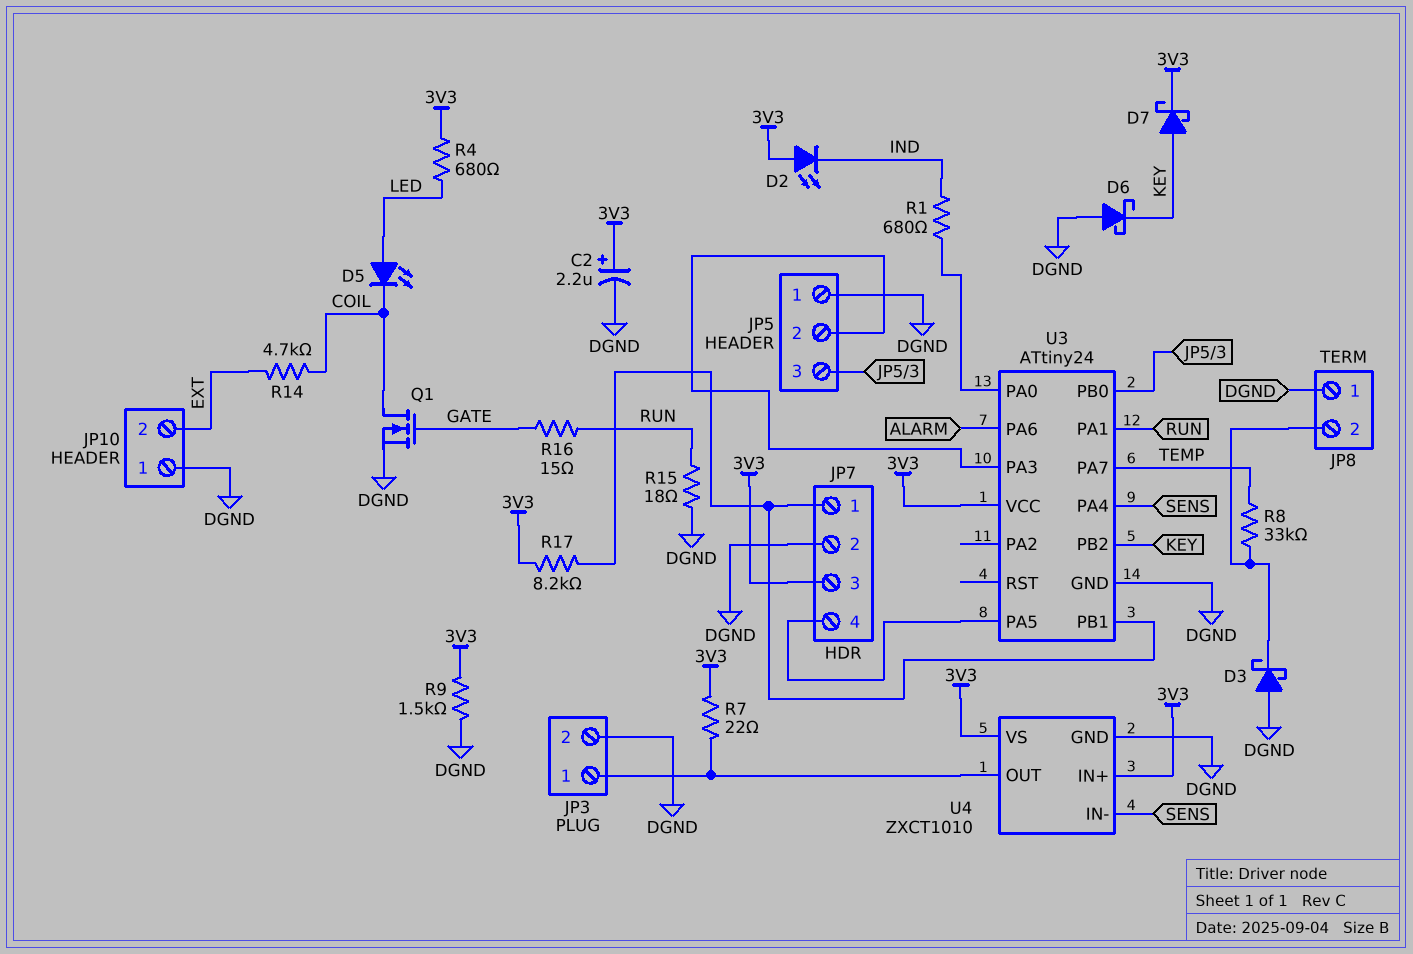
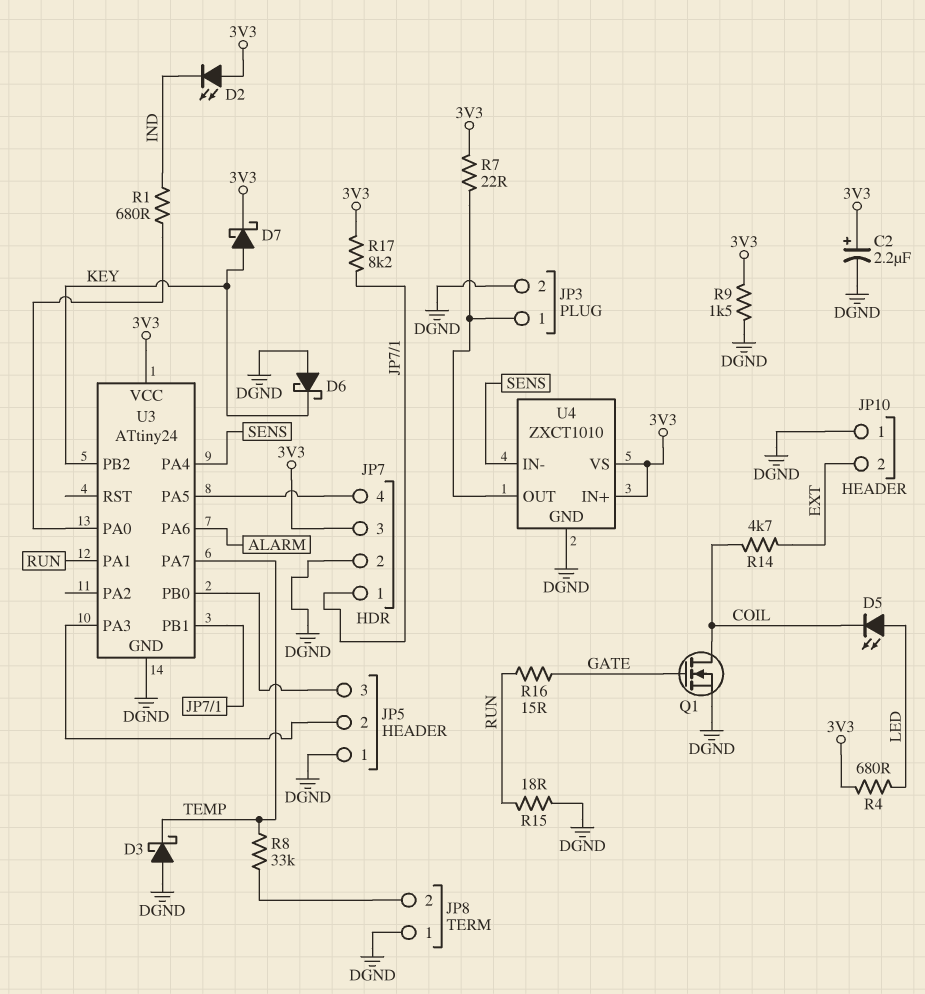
D3: schottky (A DGND, K JP8/2) -> schottky (A DGND, K TEMP)

